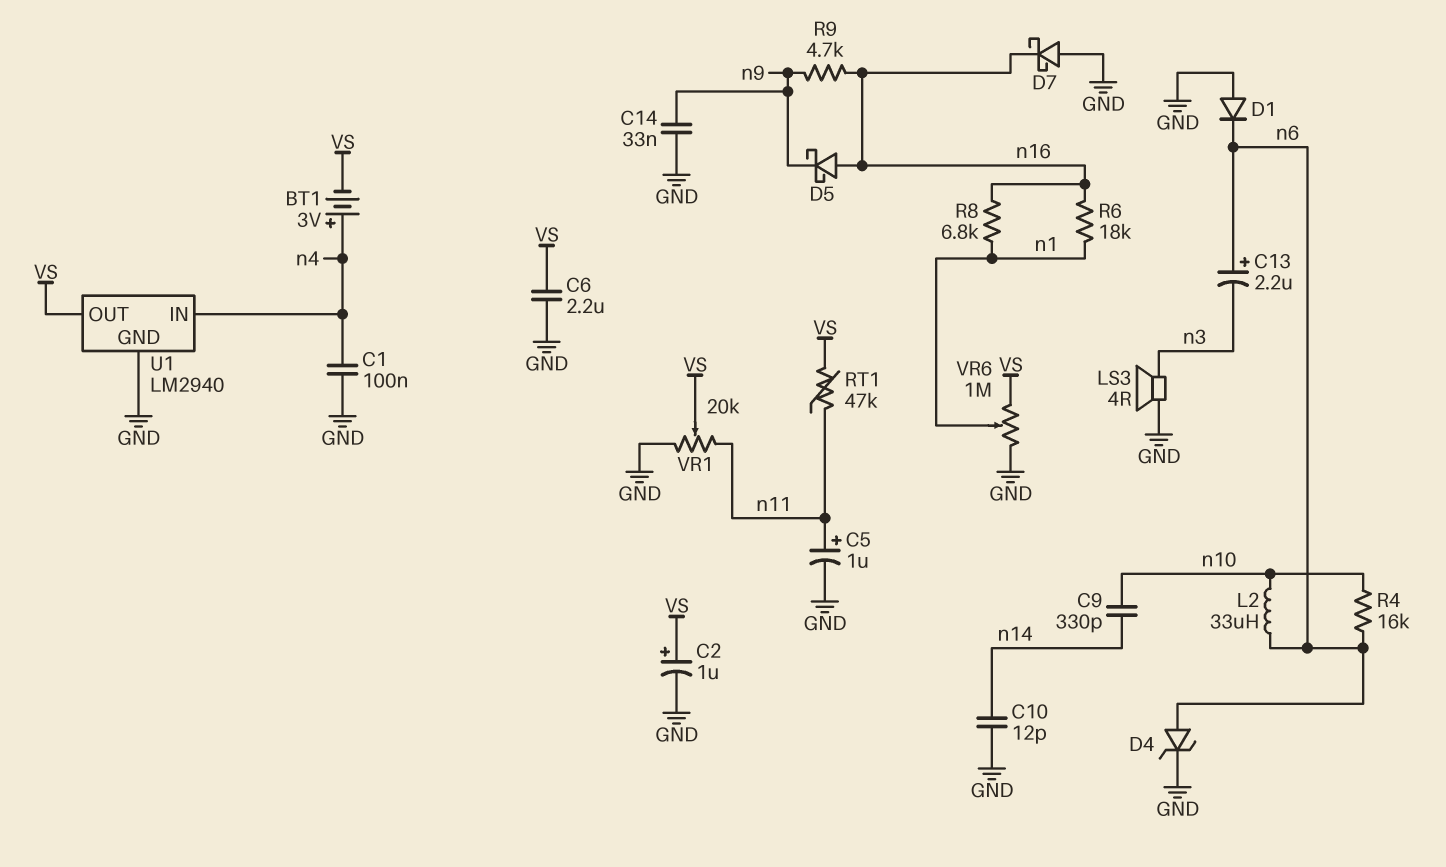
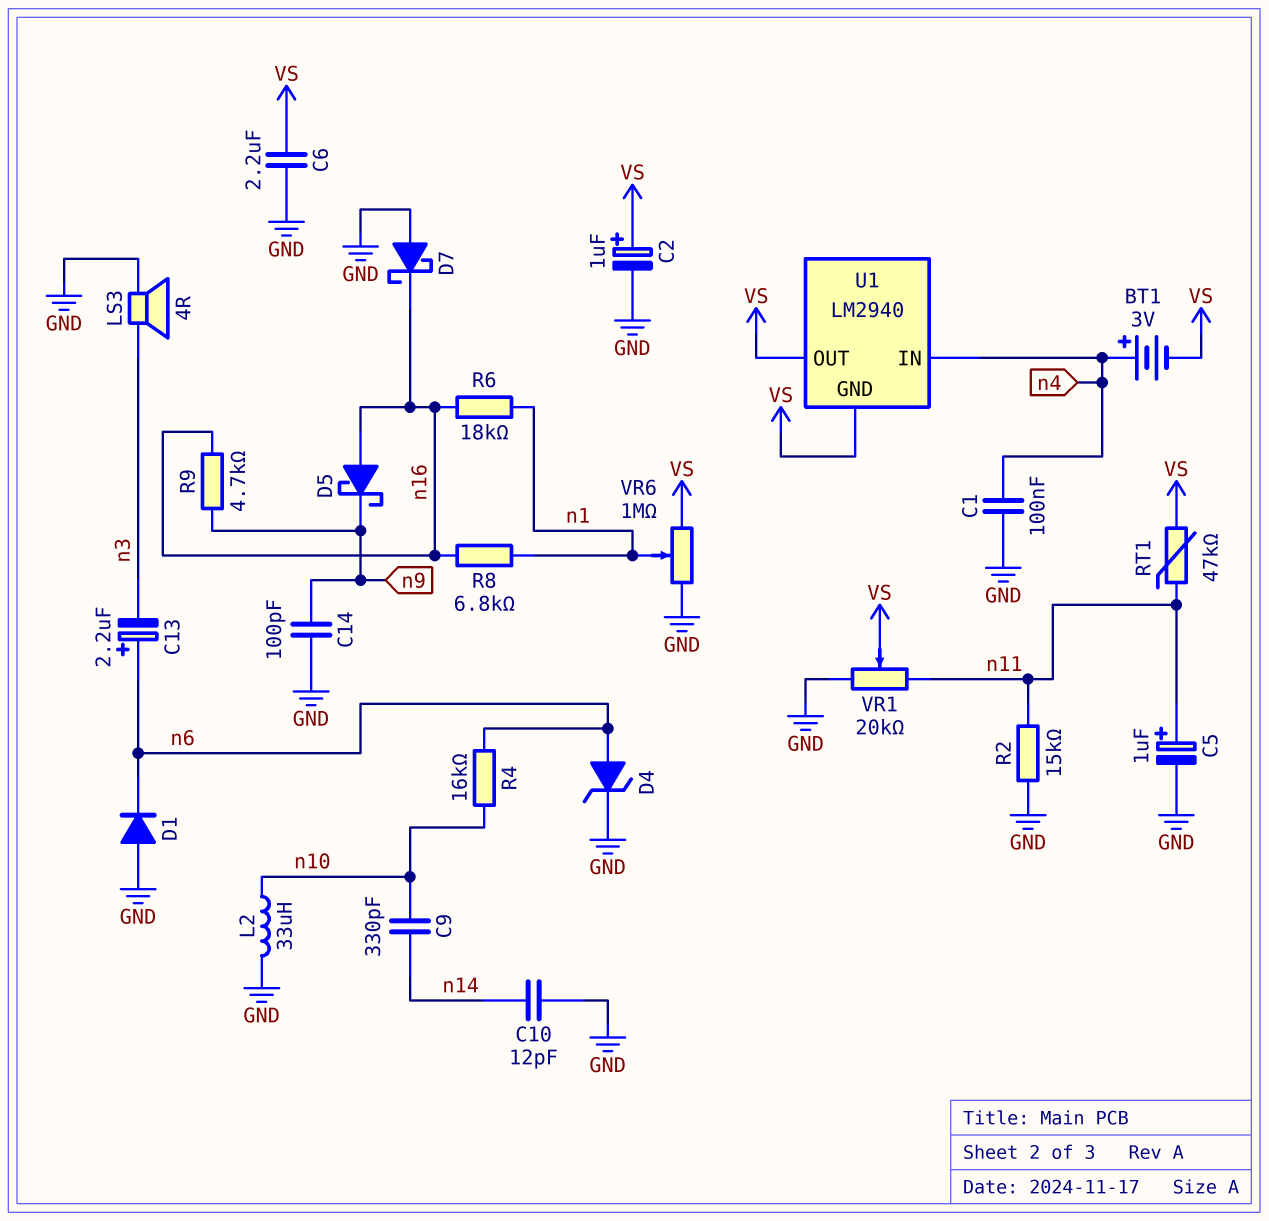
C14: 33nF (GND, n9) -> 100pF (GND, n9)
L2: 33uH (n6, n10) -> 33uH (GND, n10)
R2: none -> 15k (GND, n11)
U1 pin GND: GND -> VS

